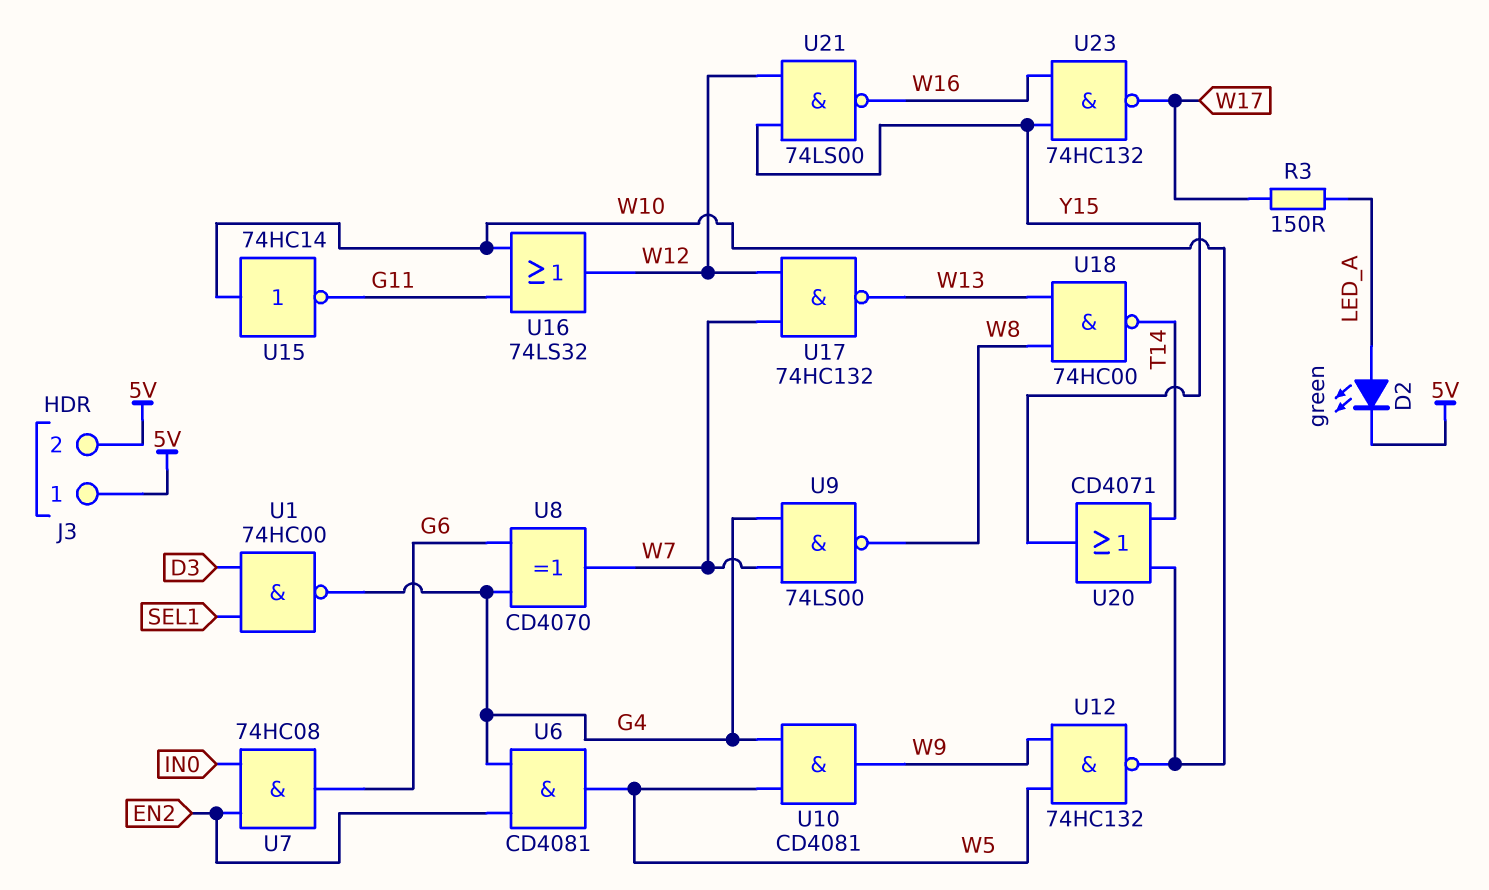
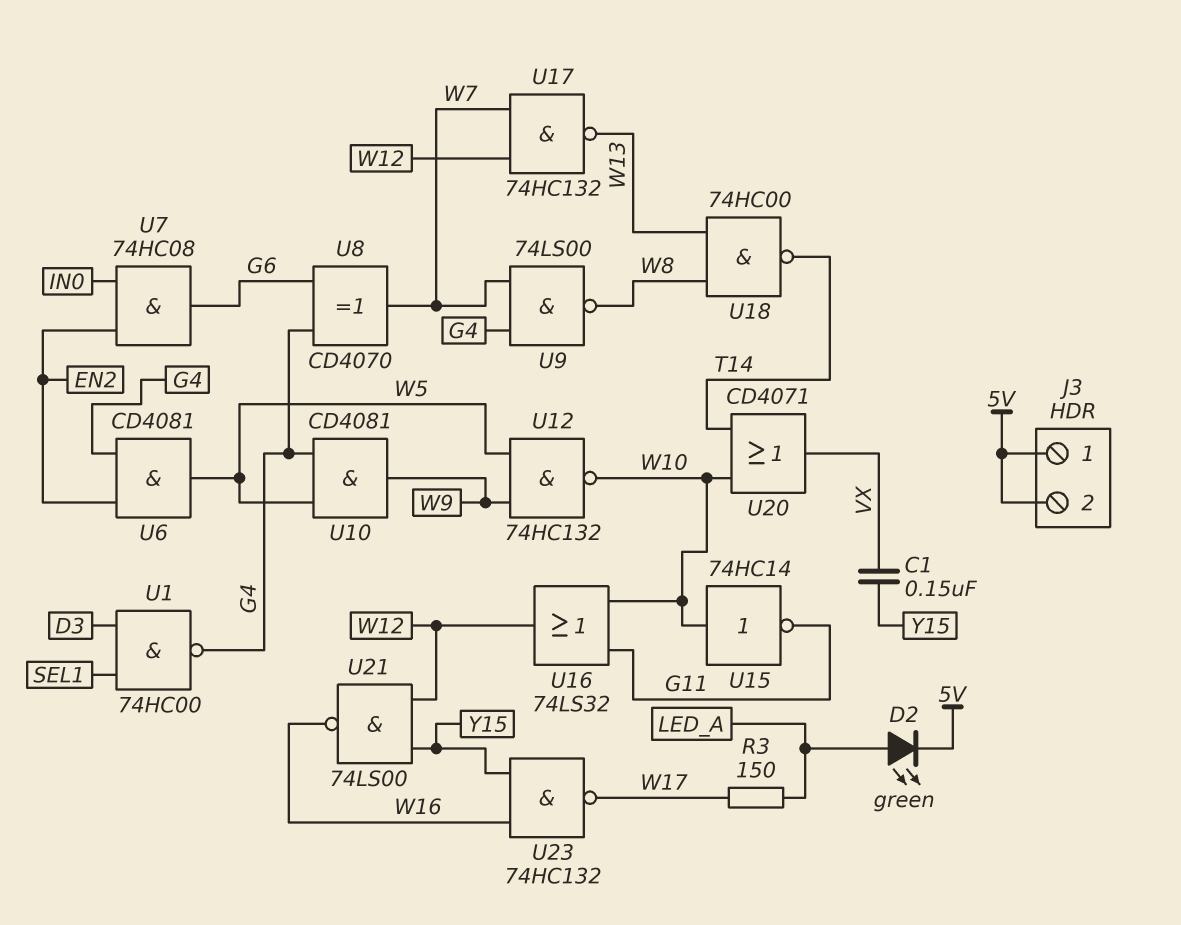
C1: none -> 150nF (VX, Y15)
U20: OR CD4071 (in T14, in W10, out Y15) -> OR CD4071 (in T14, in W10, out VX)

